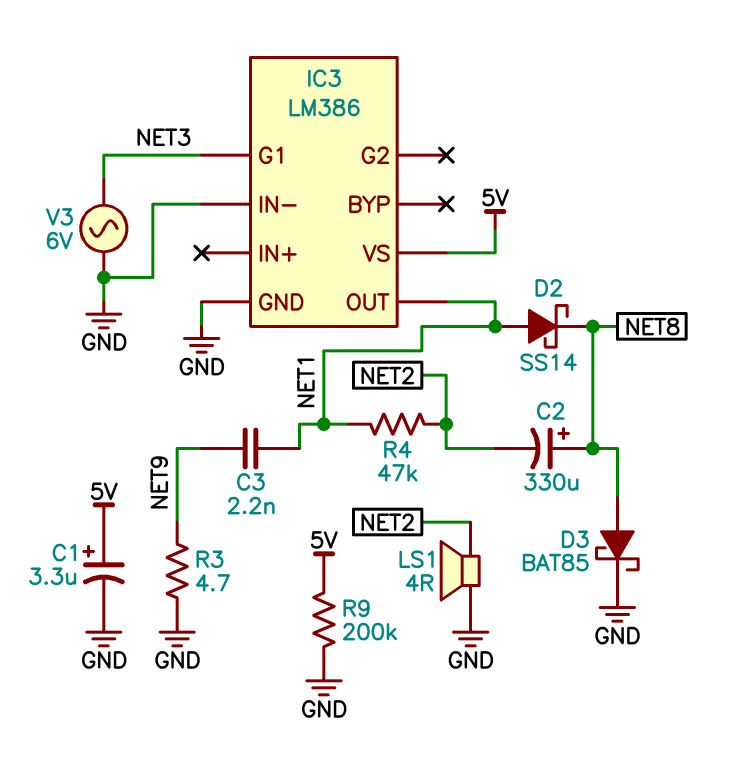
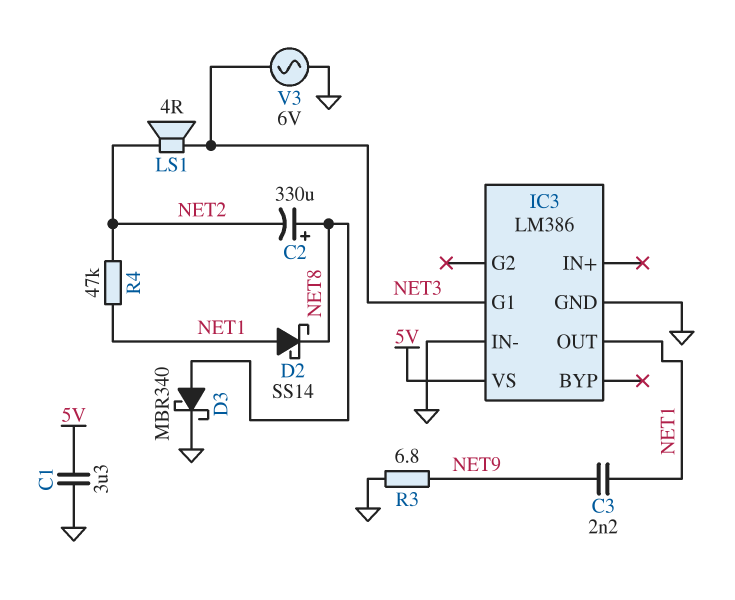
C1: 3.3uF (plus 5V, minus GND) -> 3.3uF (5V, GND)
D3: schottky BAT85 (A NET8, K GND) -> schottky MBR340 (A NET8, K GND)
LS1: speaker 4R (GND, NET2) -> speaker 4R (NET2, NET3)
R3: 4.7 (GND, NET9) -> 6.8 (GND, NET9)
R9: 200k (5V, GND) -> none

